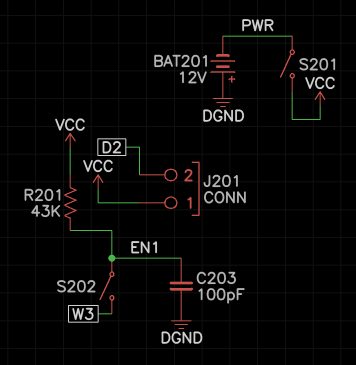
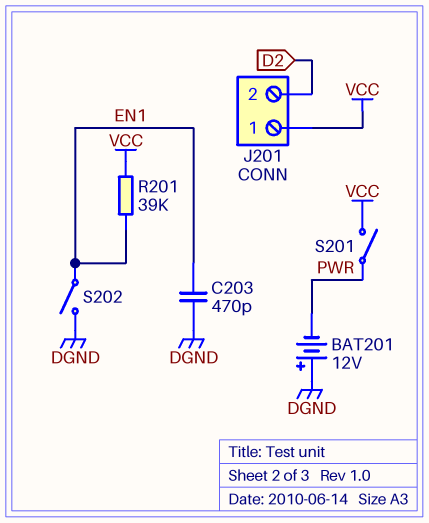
C203: 100pF (DGND, EN1) -> 470pF (DGND, EN1)
R201: 43k (EN1, VCC) -> 39k (EN1, VCC)
S202: switch (EN1, W3) -> switch (DGND, EN1)

